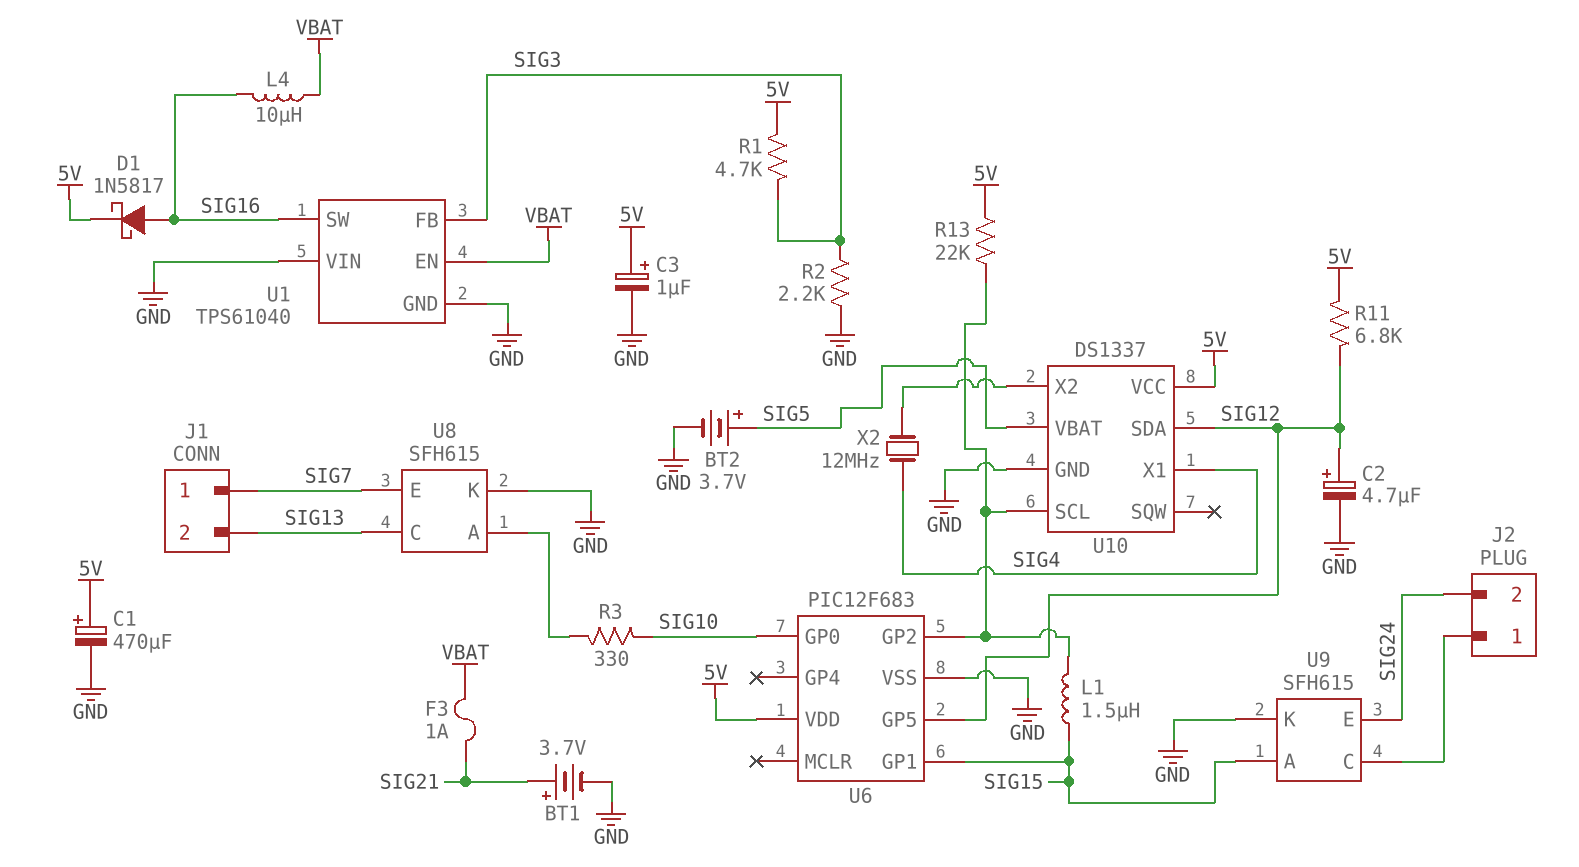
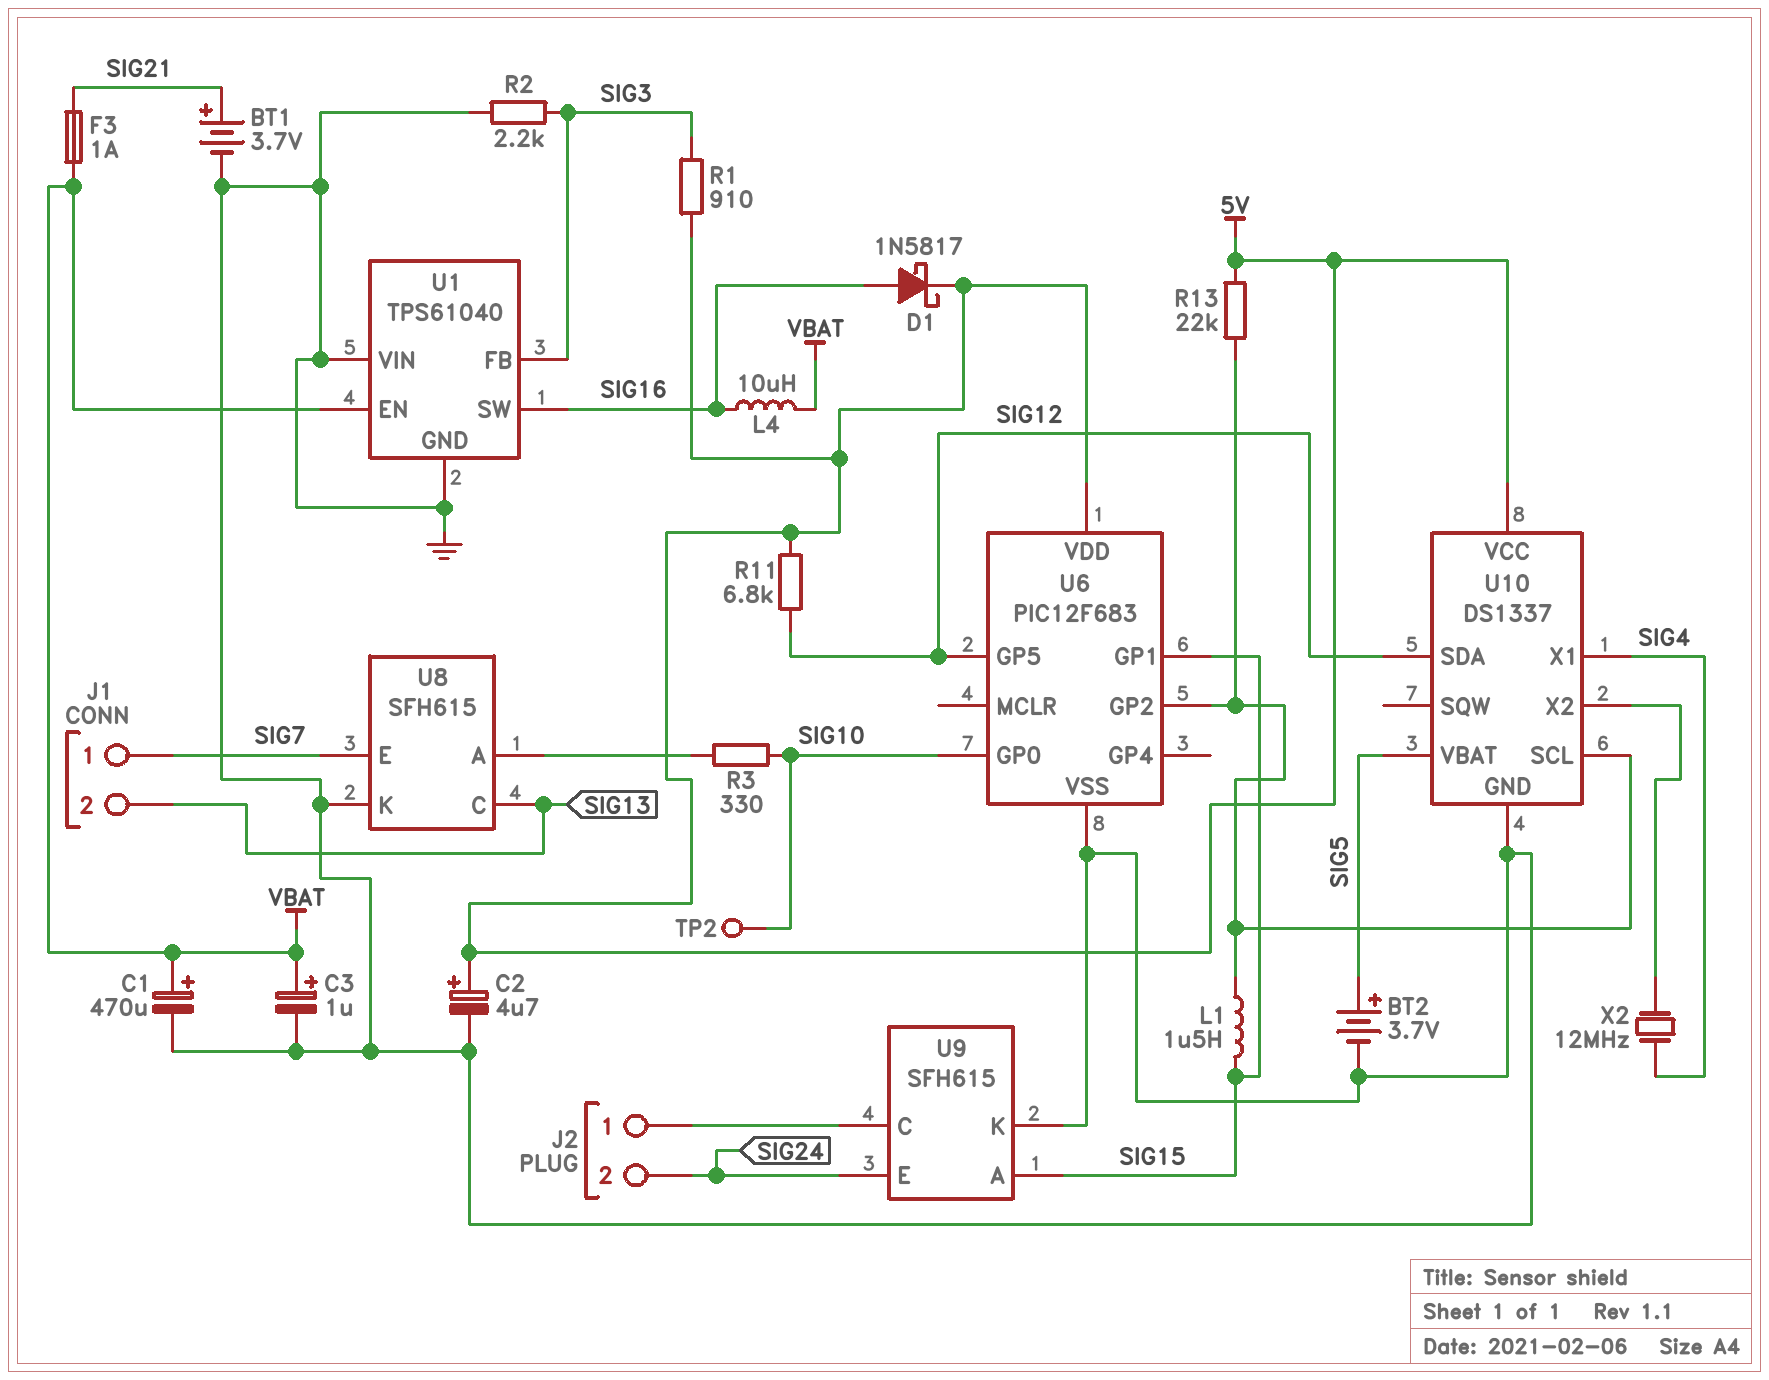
C1: 470uF (plus 5V, minus GND) -> 470uF (plus VBAT, minus GND)
C2: 4.7uF (plus SIG12, minus GND) -> 4.7uF (plus 5V, minus GND)
C3: 1uF (plus 5V, minus GND) -> 1uF (plus VBAT, minus GND)
R1: 4.7k (5V, SIG3) -> 910 (5V, SIG3)
TP2: none -> test point (SIG10)

